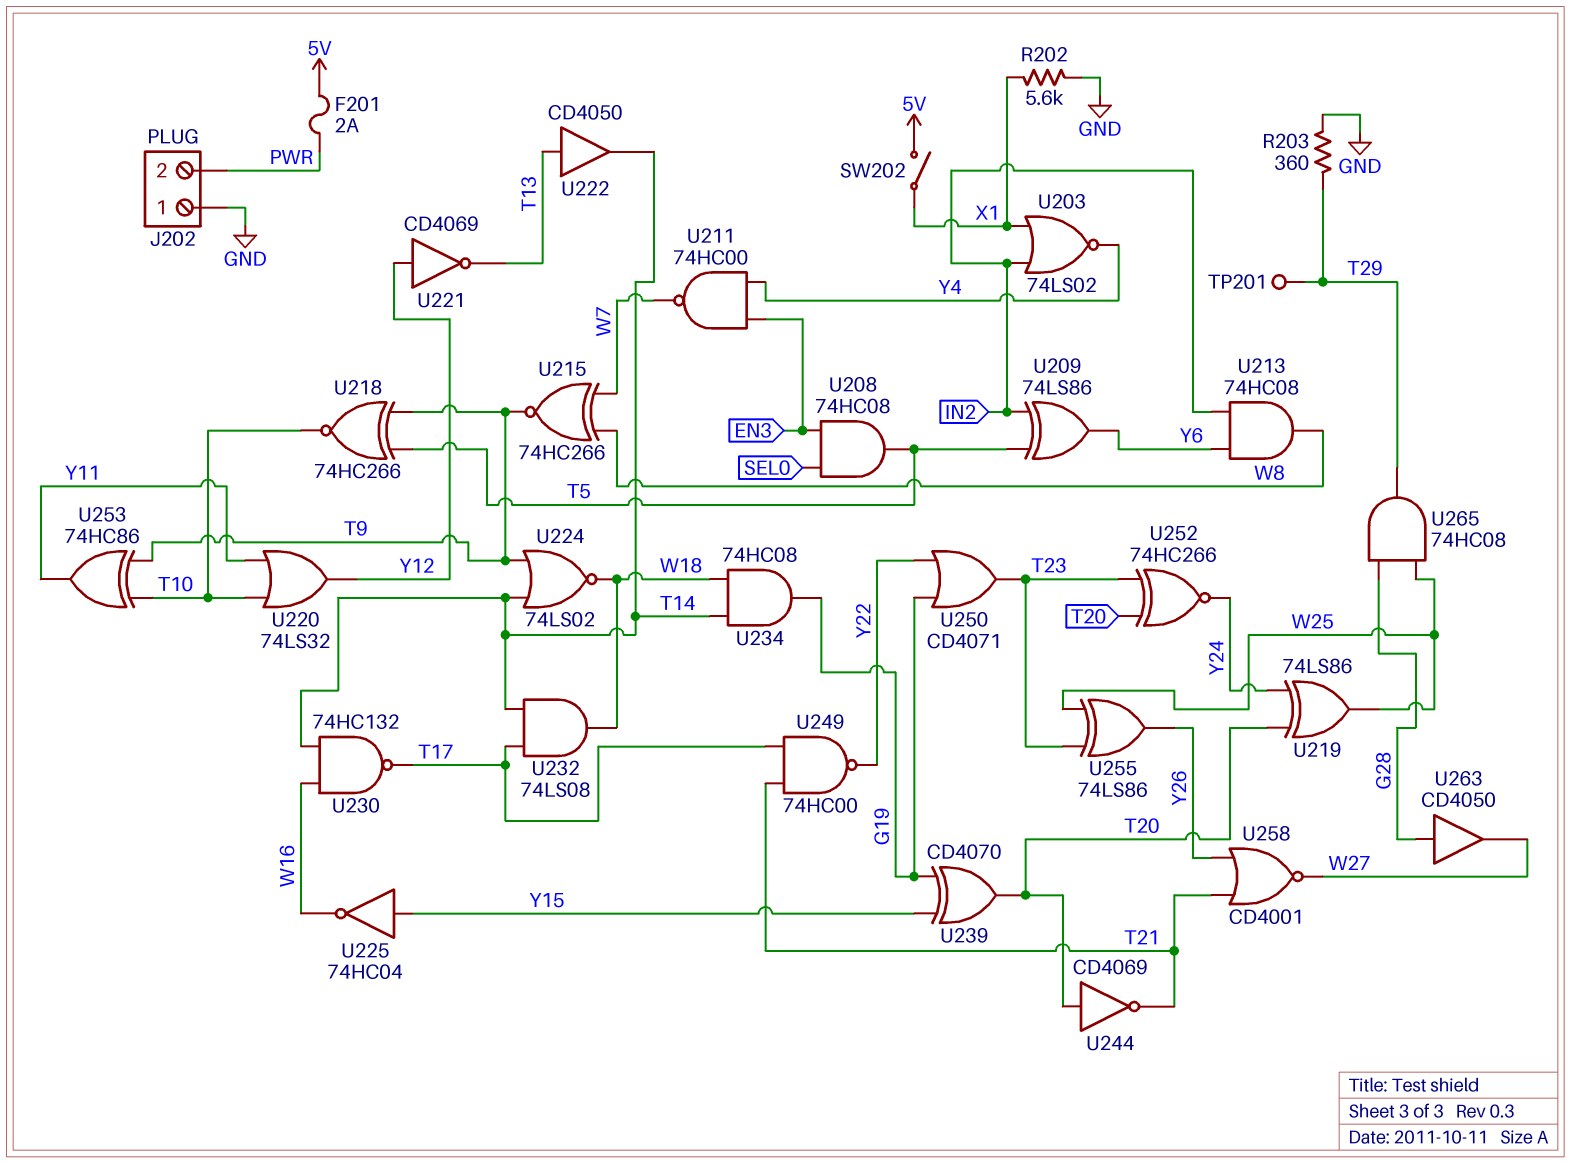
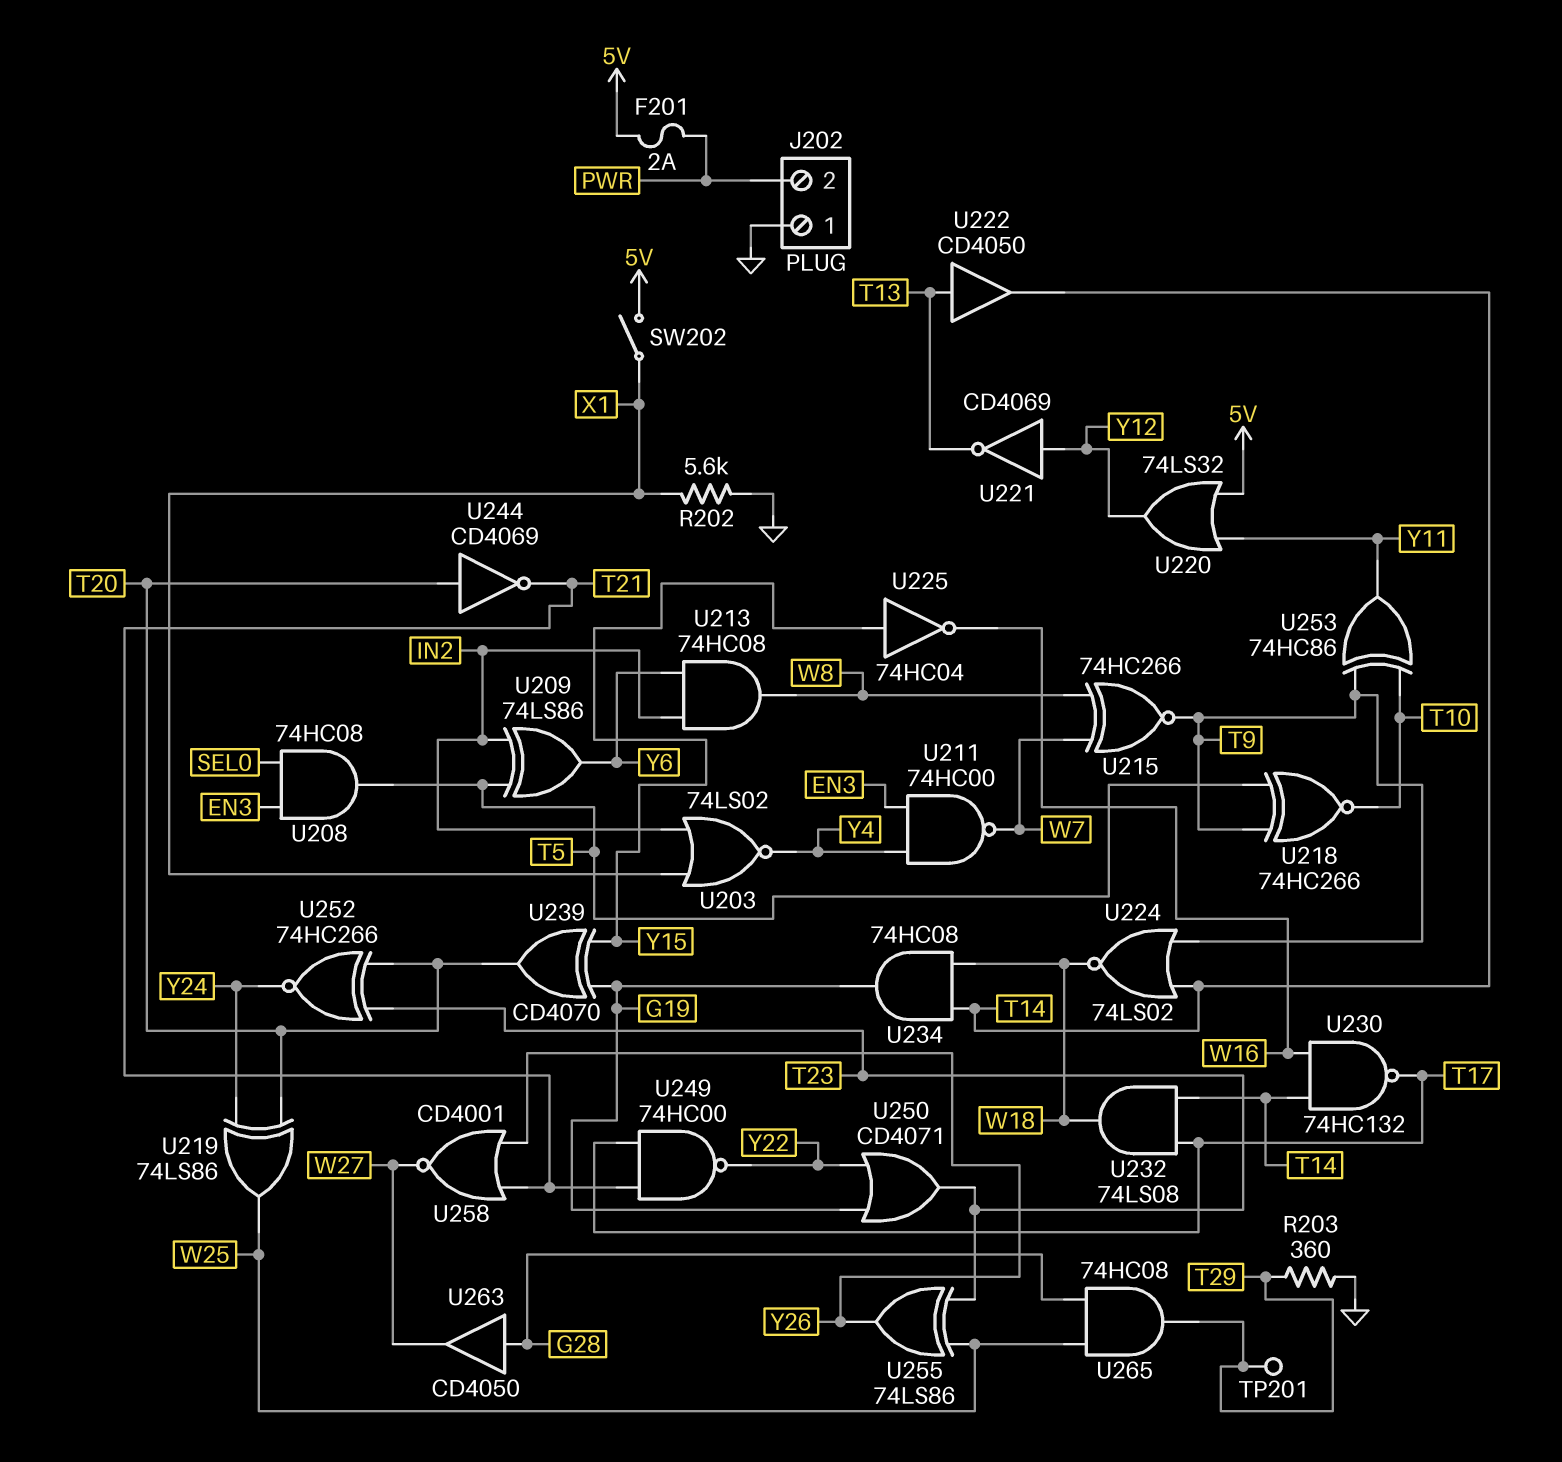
U220: OR 74LS32 (in T10, in Y11, out Y12) -> OR 74LS32 (in 5V, in Y11, out Y12)

